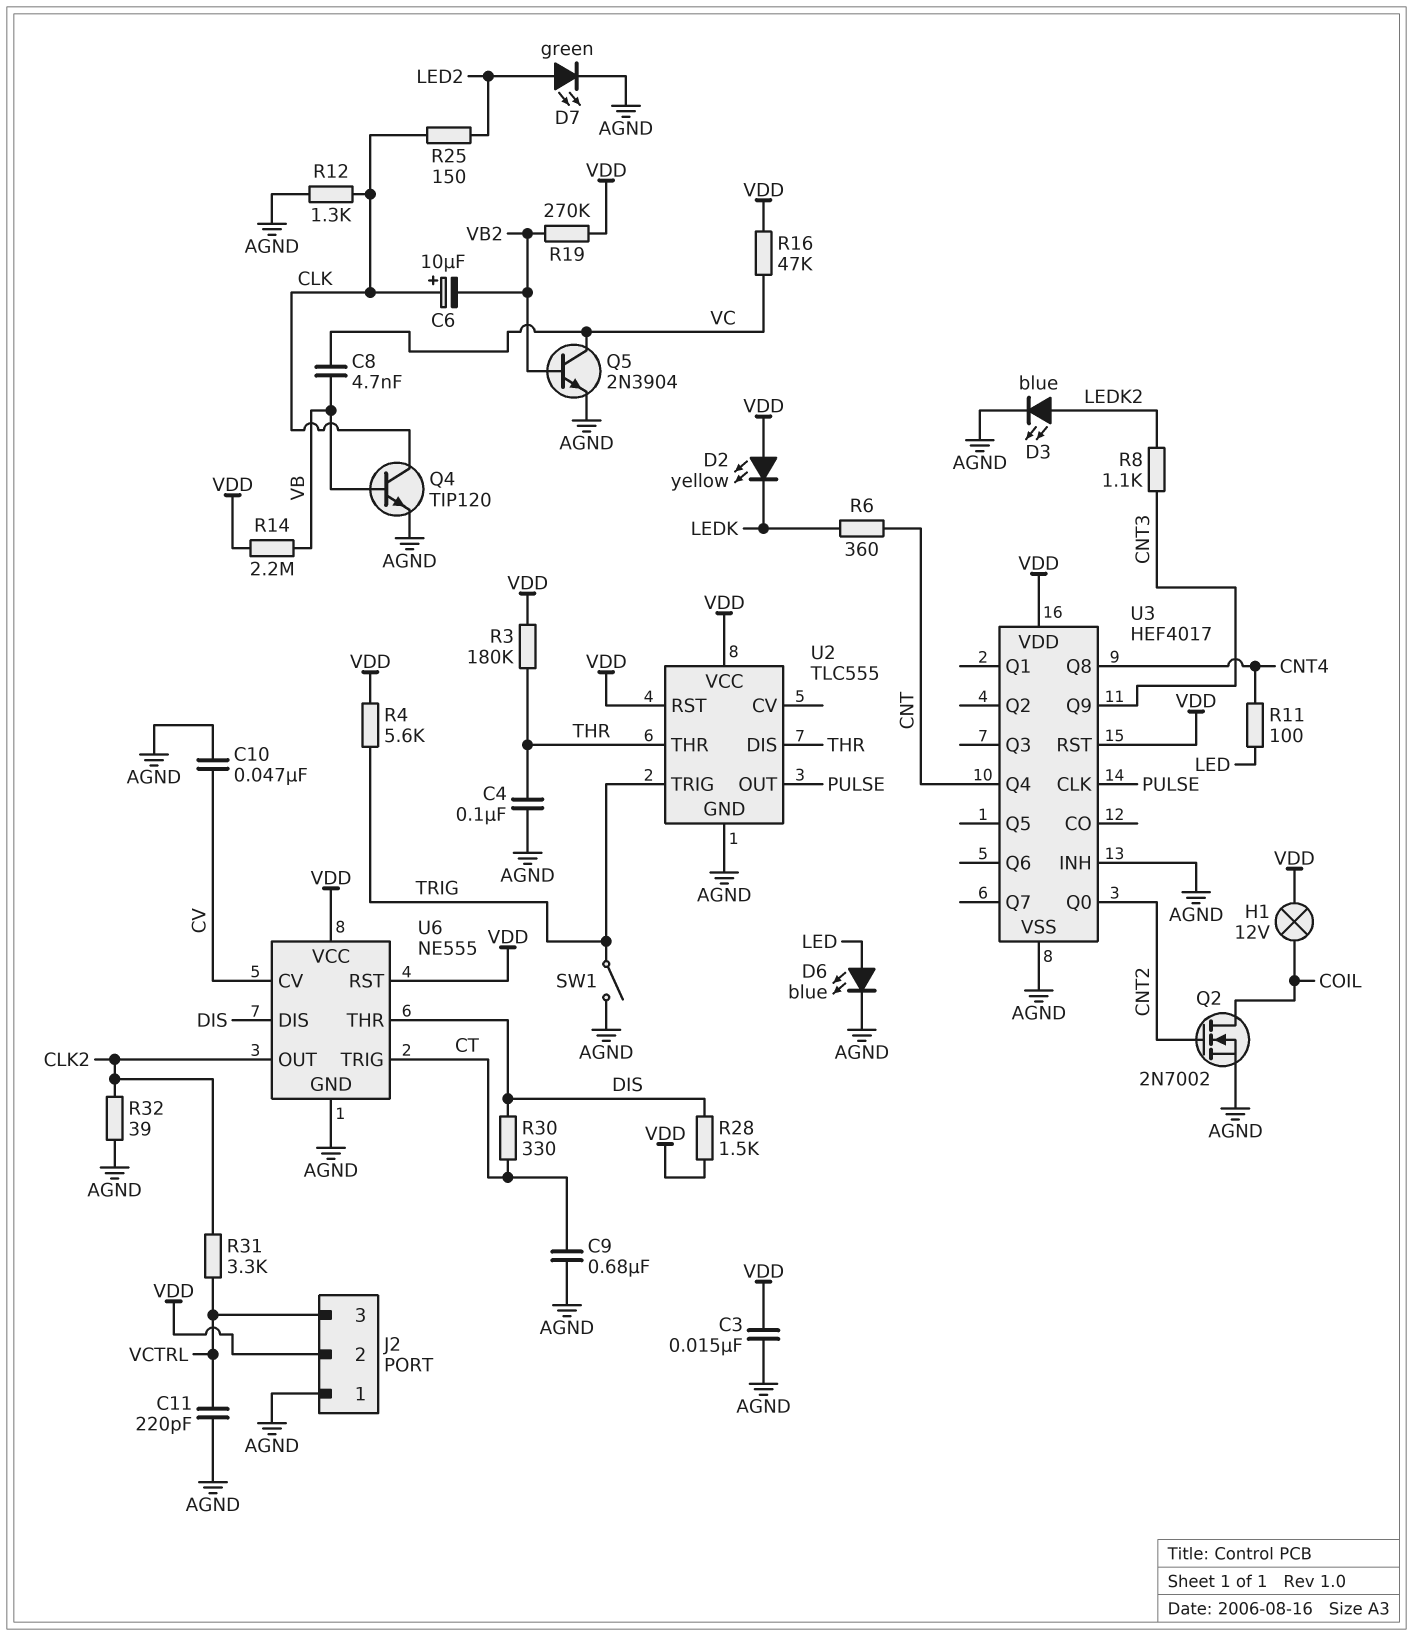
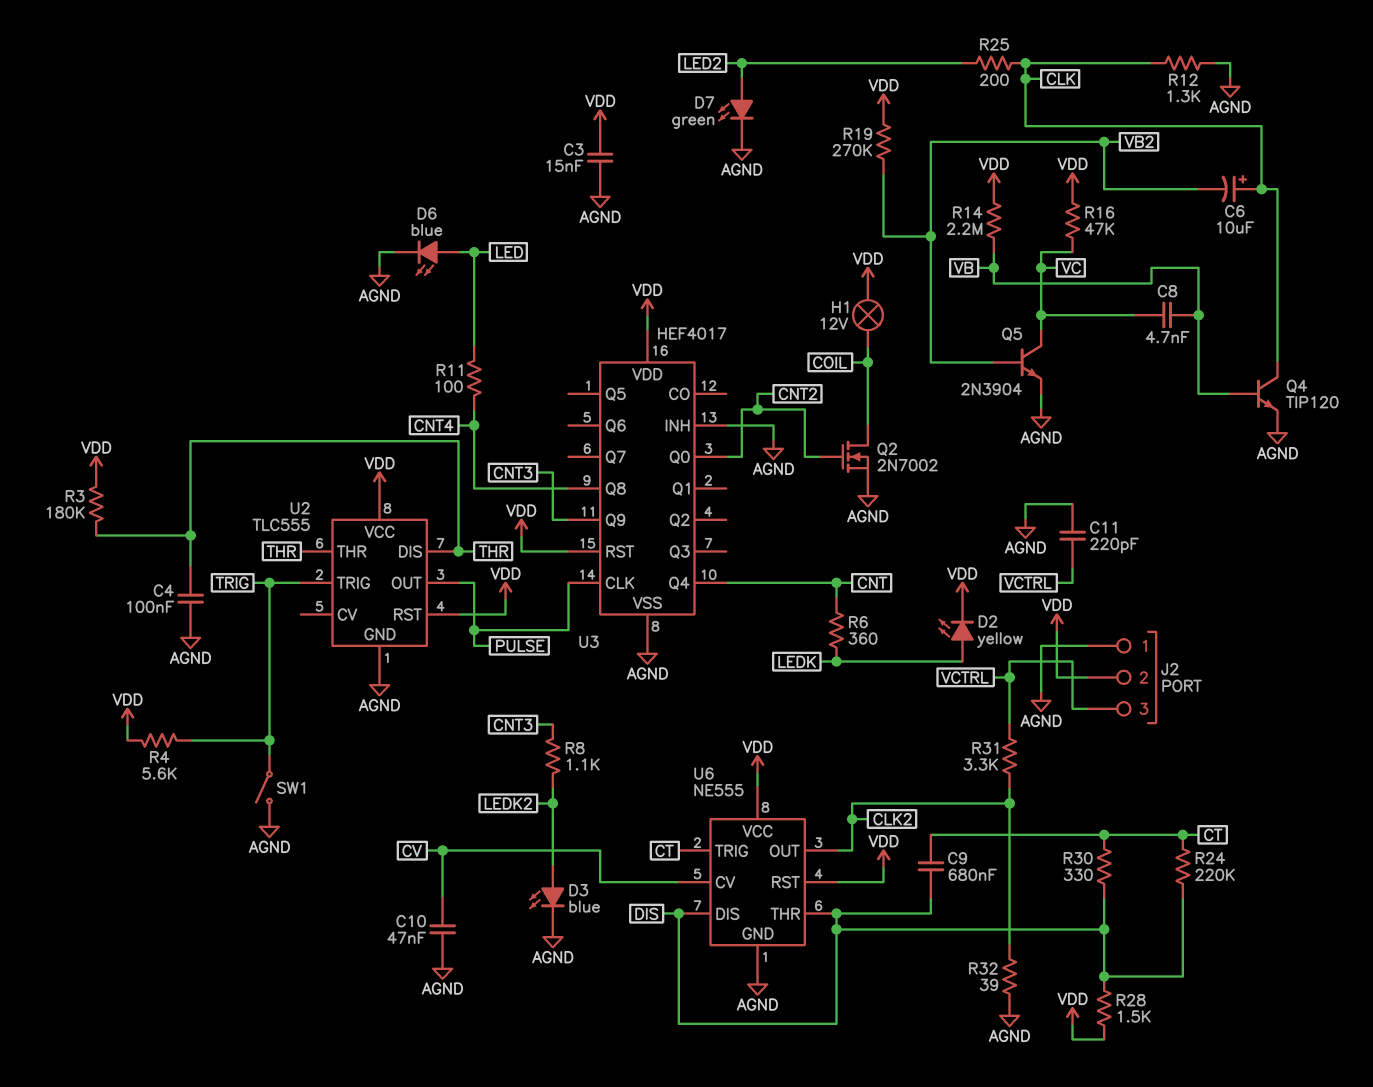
C9: 680nF (AGND, CT) -> 680nF (CT, DIS)
D2: LED yellow (A VDD, K LEDK) -> LED yellow (A LEDK, K VDD)
R24: none -> 220k (CT, DIS)
R25: 150 (CLK, LED2) -> 200 (CLK, LED2)

